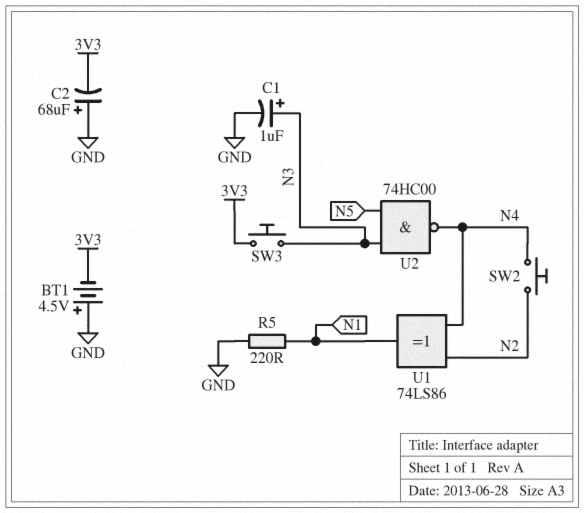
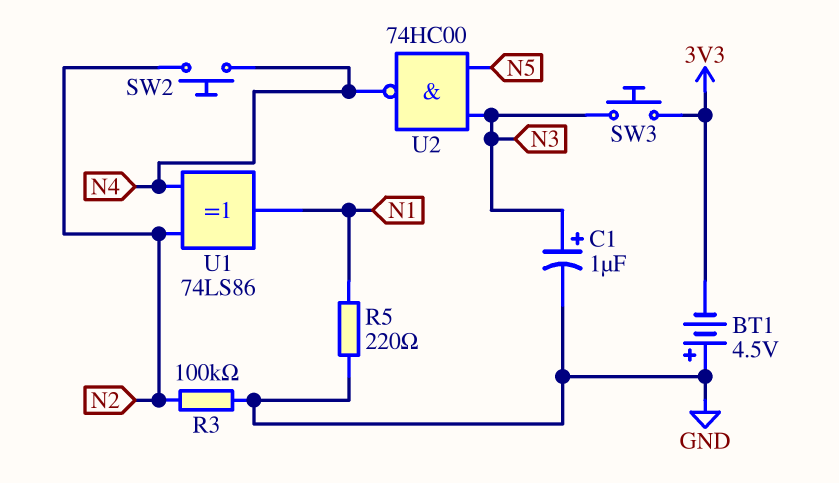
C2: 68uF (plus GND, minus 3V3) -> none
R3: none -> 100k (GND, N2)

